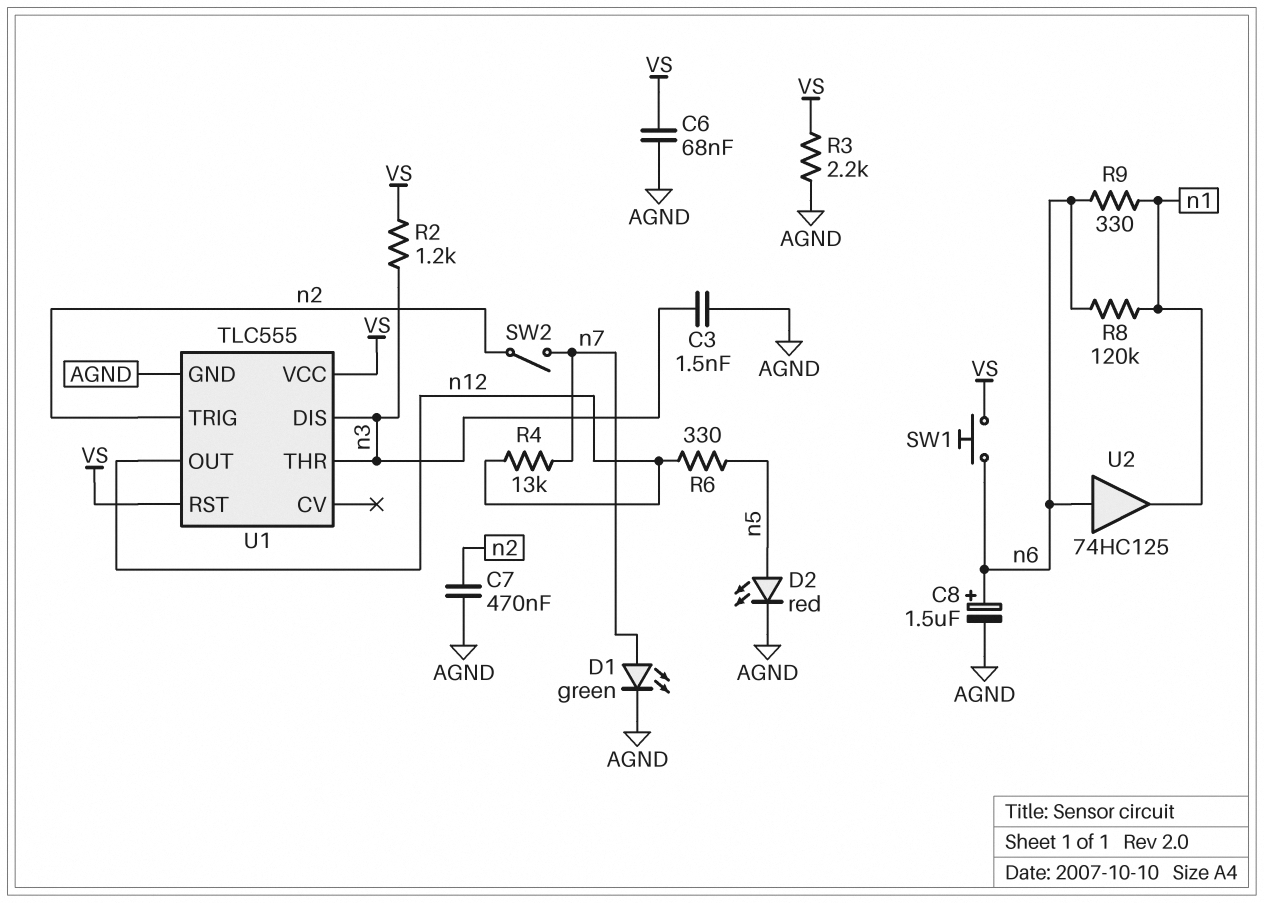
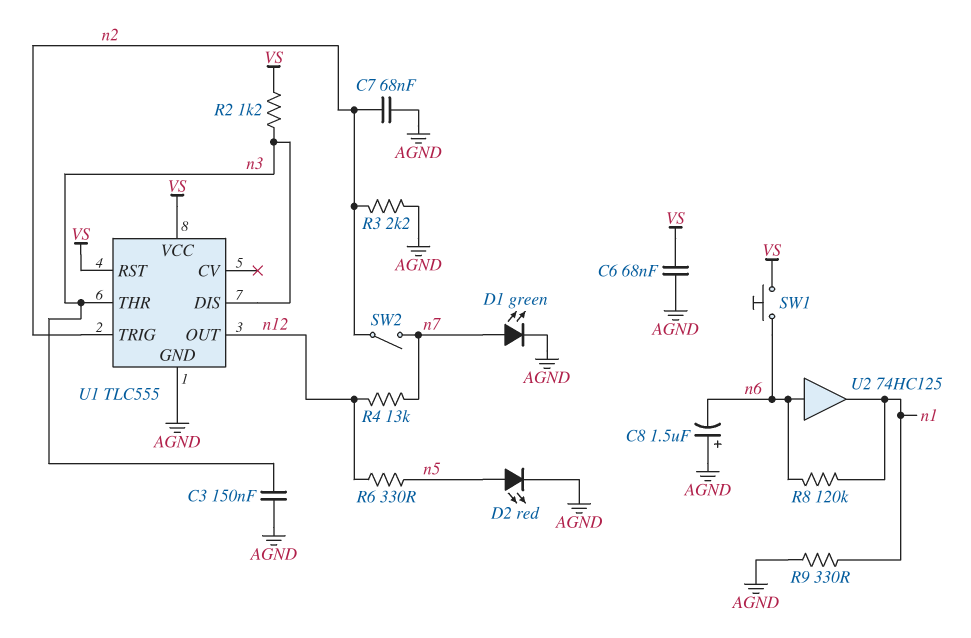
C3: 1.5nF (AGND, n3) -> 150nF (AGND, n3)
C7: 470nF (AGND, n2) -> 68nF (AGND, n2)
C8: 1.5uF (plus n6, minus AGND) -> 1.5uF (plus AGND, minus n6)
R3: 2.2k (AGND, VS) -> 2.2k (AGND, n2)
R9: 330 (n1, n6) -> 330 (AGND, n1)

